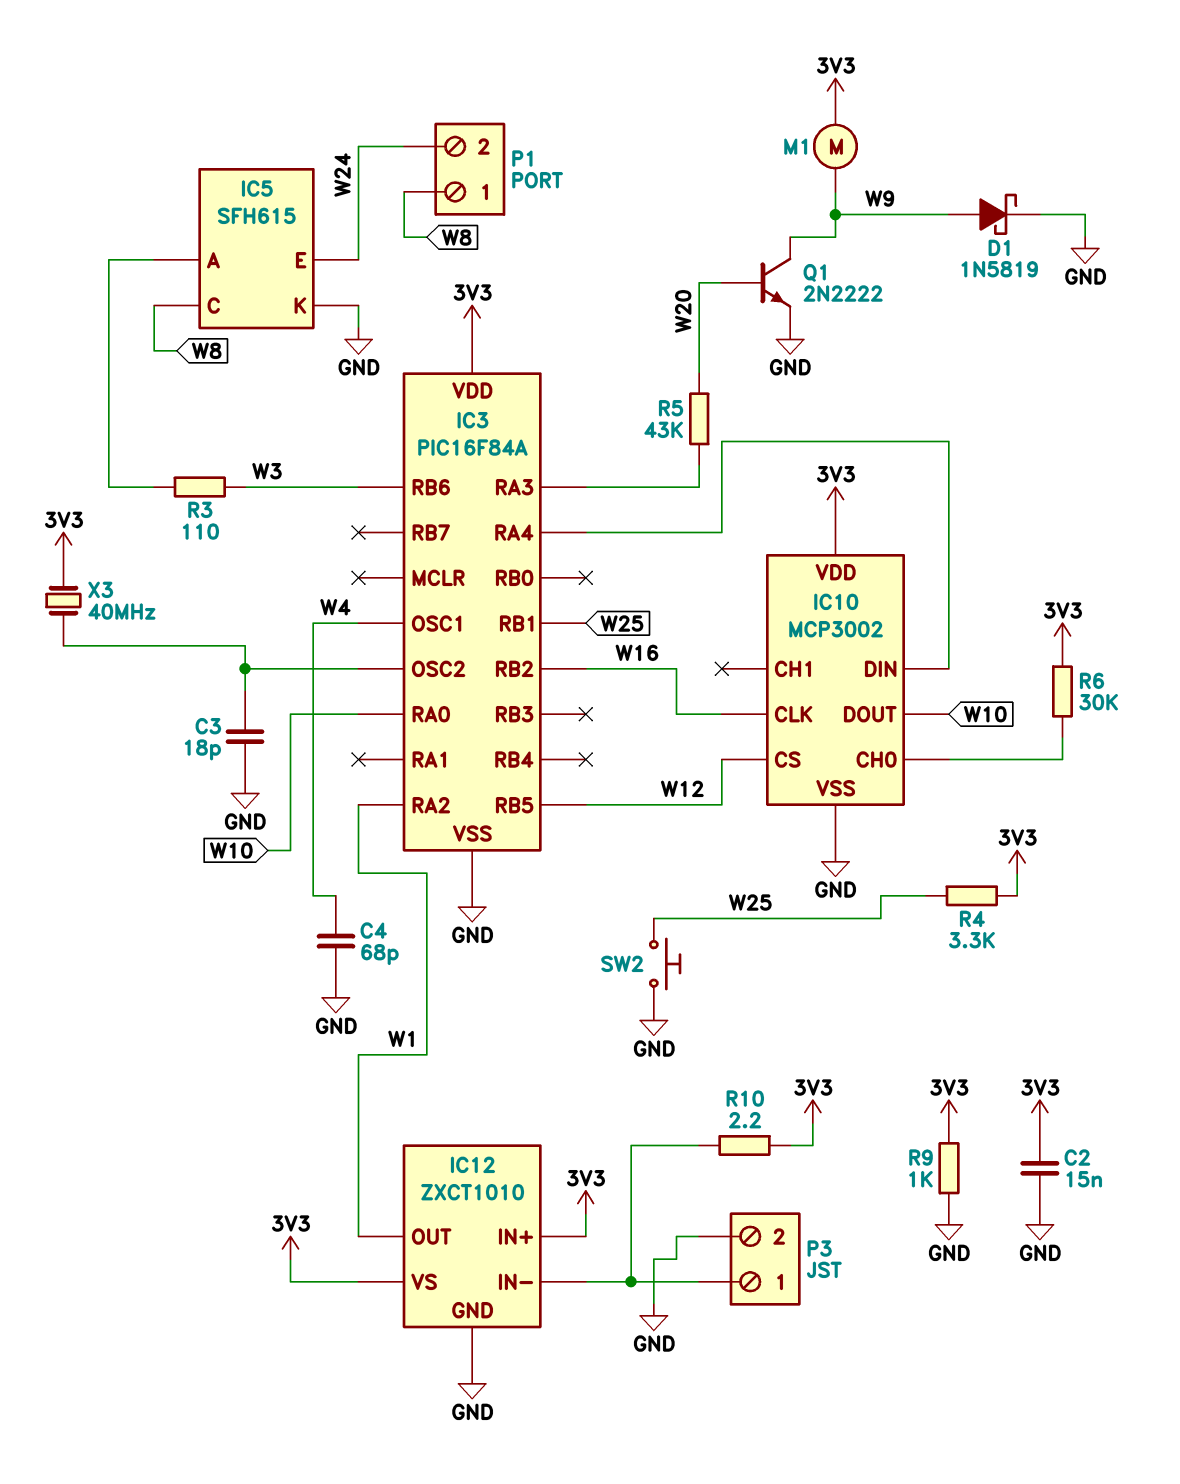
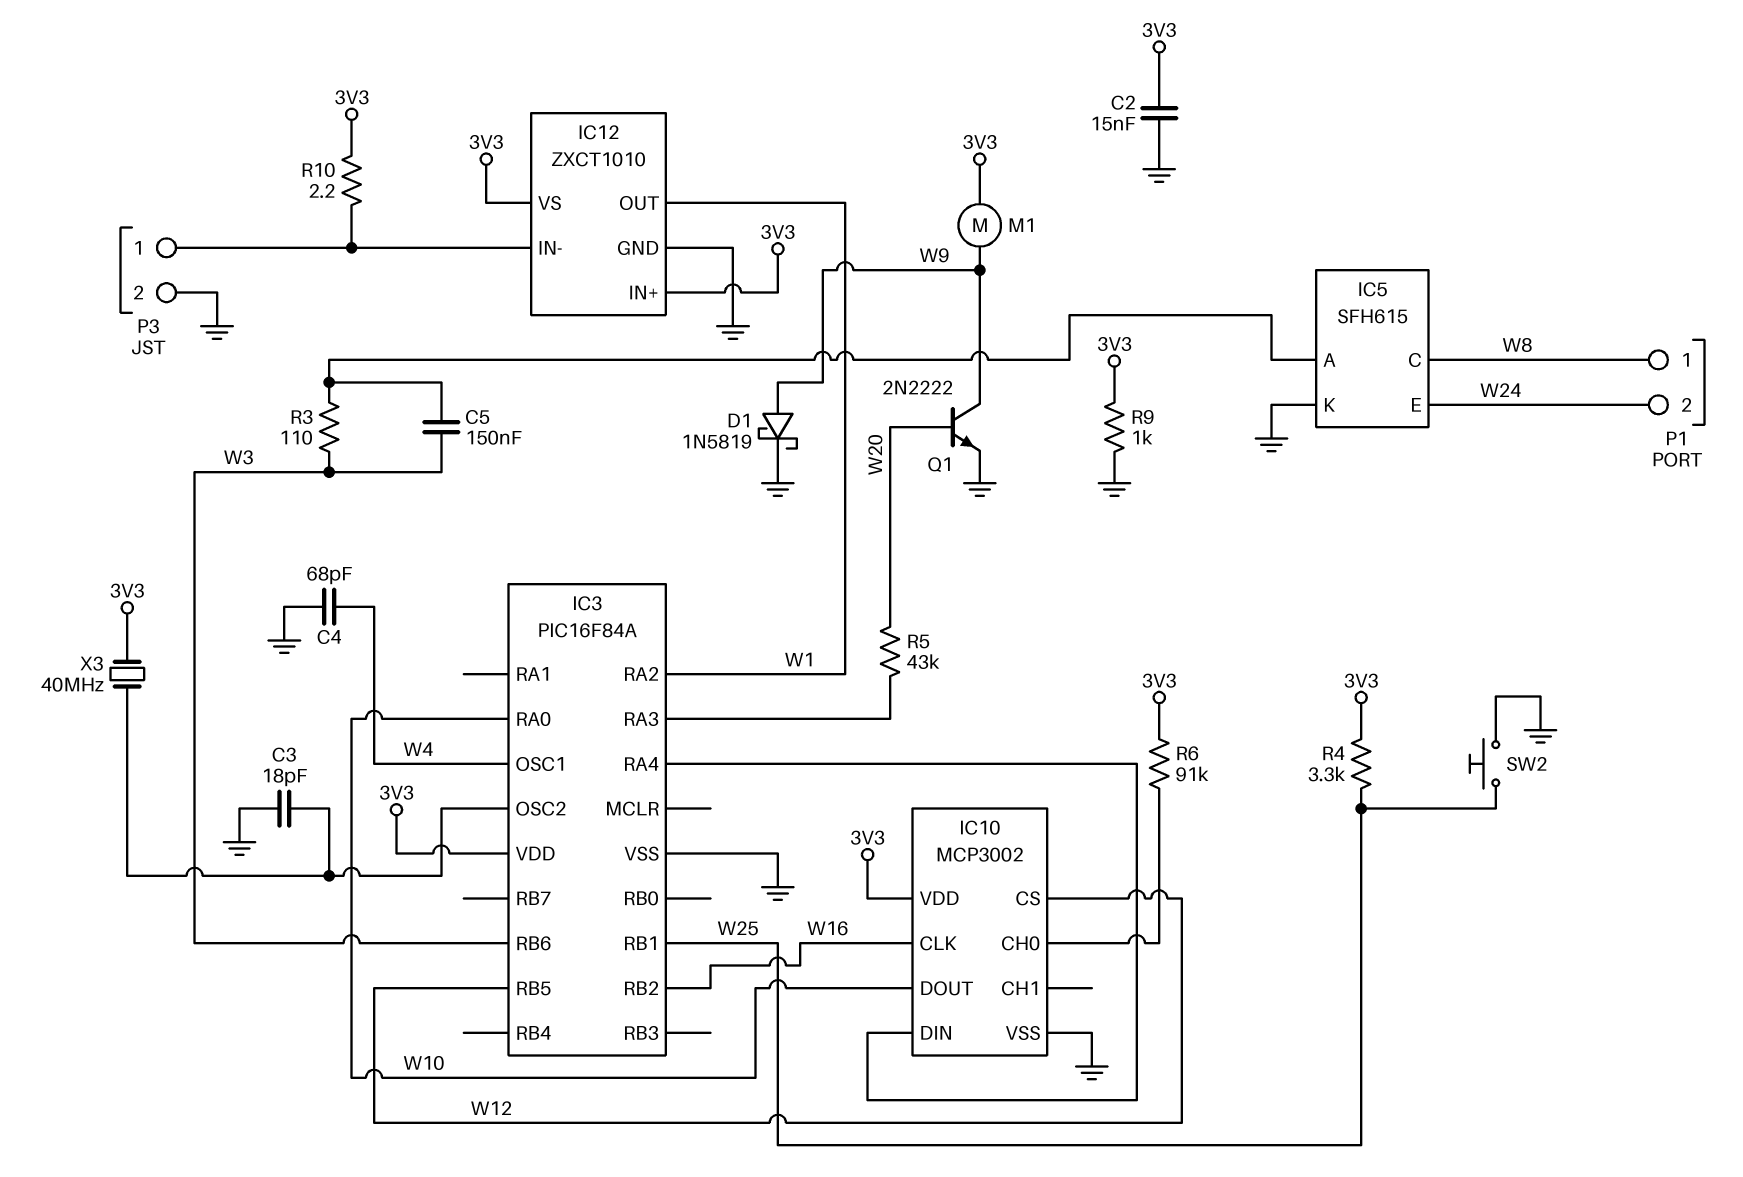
C5: none -> 150nF (IC5/A, W3)
R6: 30k (3V3, IC10/CH0) -> 91k (3V3, IC10/CH0)

